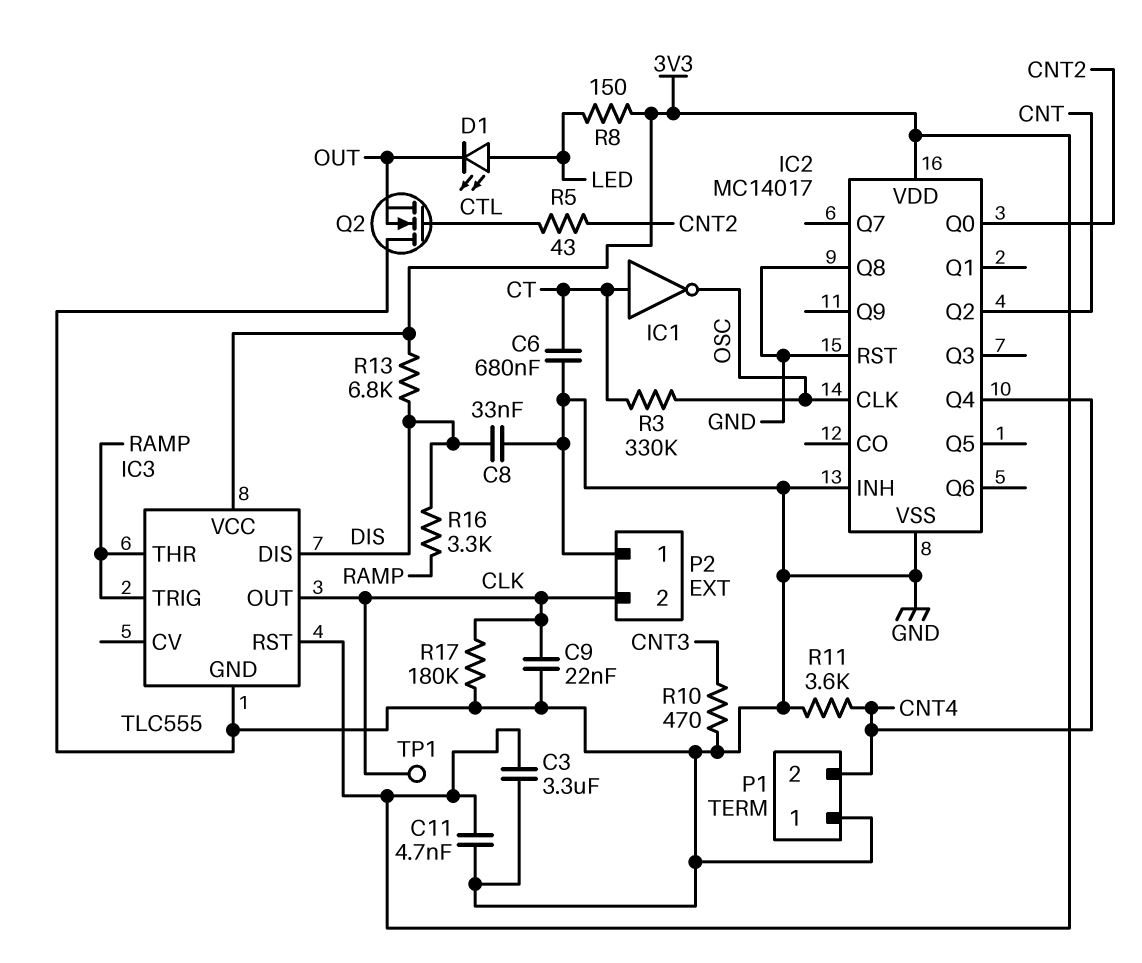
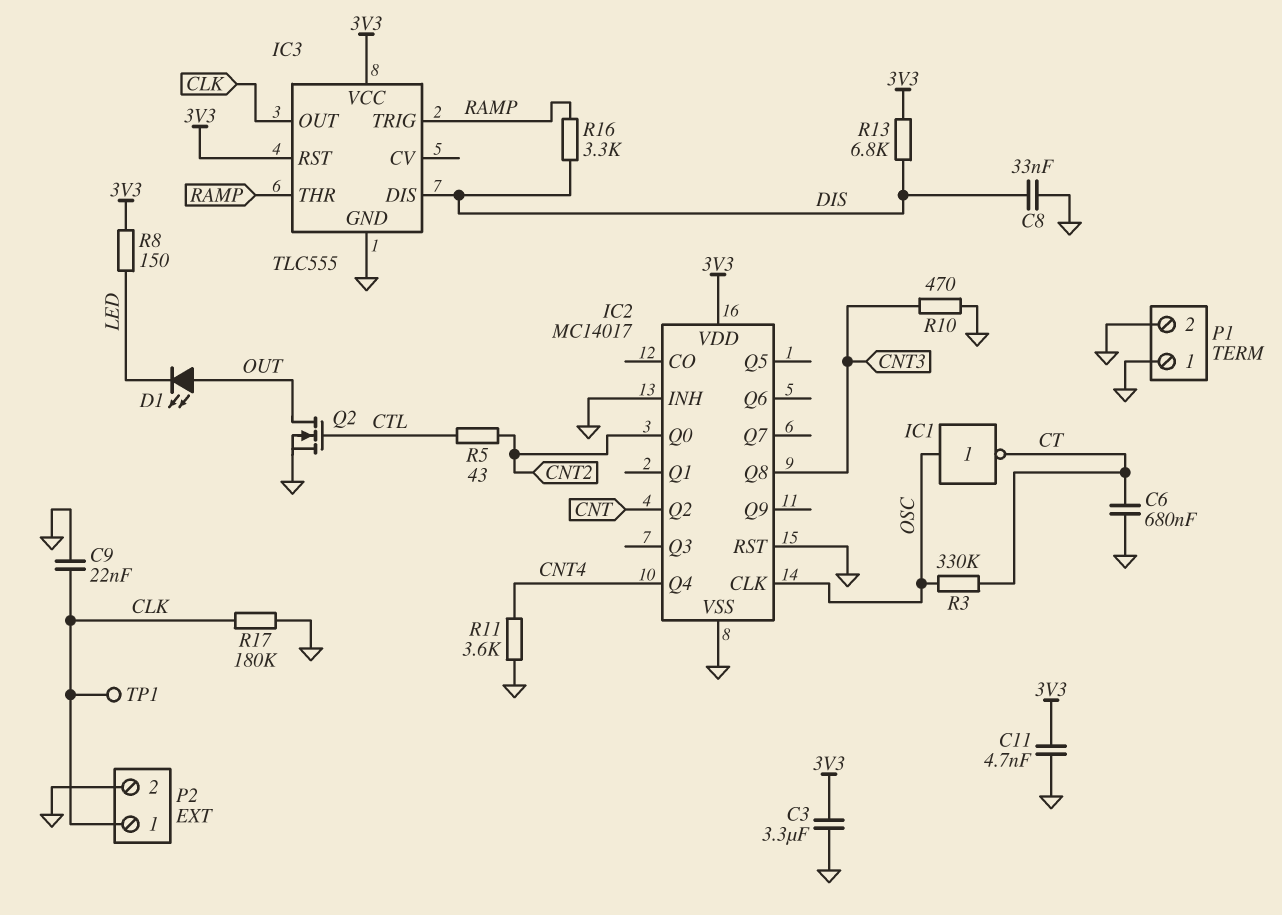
D1: LED (A LED, K OUT) -> LED (A OUT, K LED)
IC1: NOT (in CT, out OSC) -> NOT (in OSC, out CT)
IC2 pin Q8: GND -> CNT3
P1 pin 2: CNT4 -> GND
P2 pin 1: GND -> CLK
P2 pin 2: CLK -> GND
Q2: NMOS (G CTL, D GND, S OUT) -> NMOS (G CTL, D OUT, S GND)

